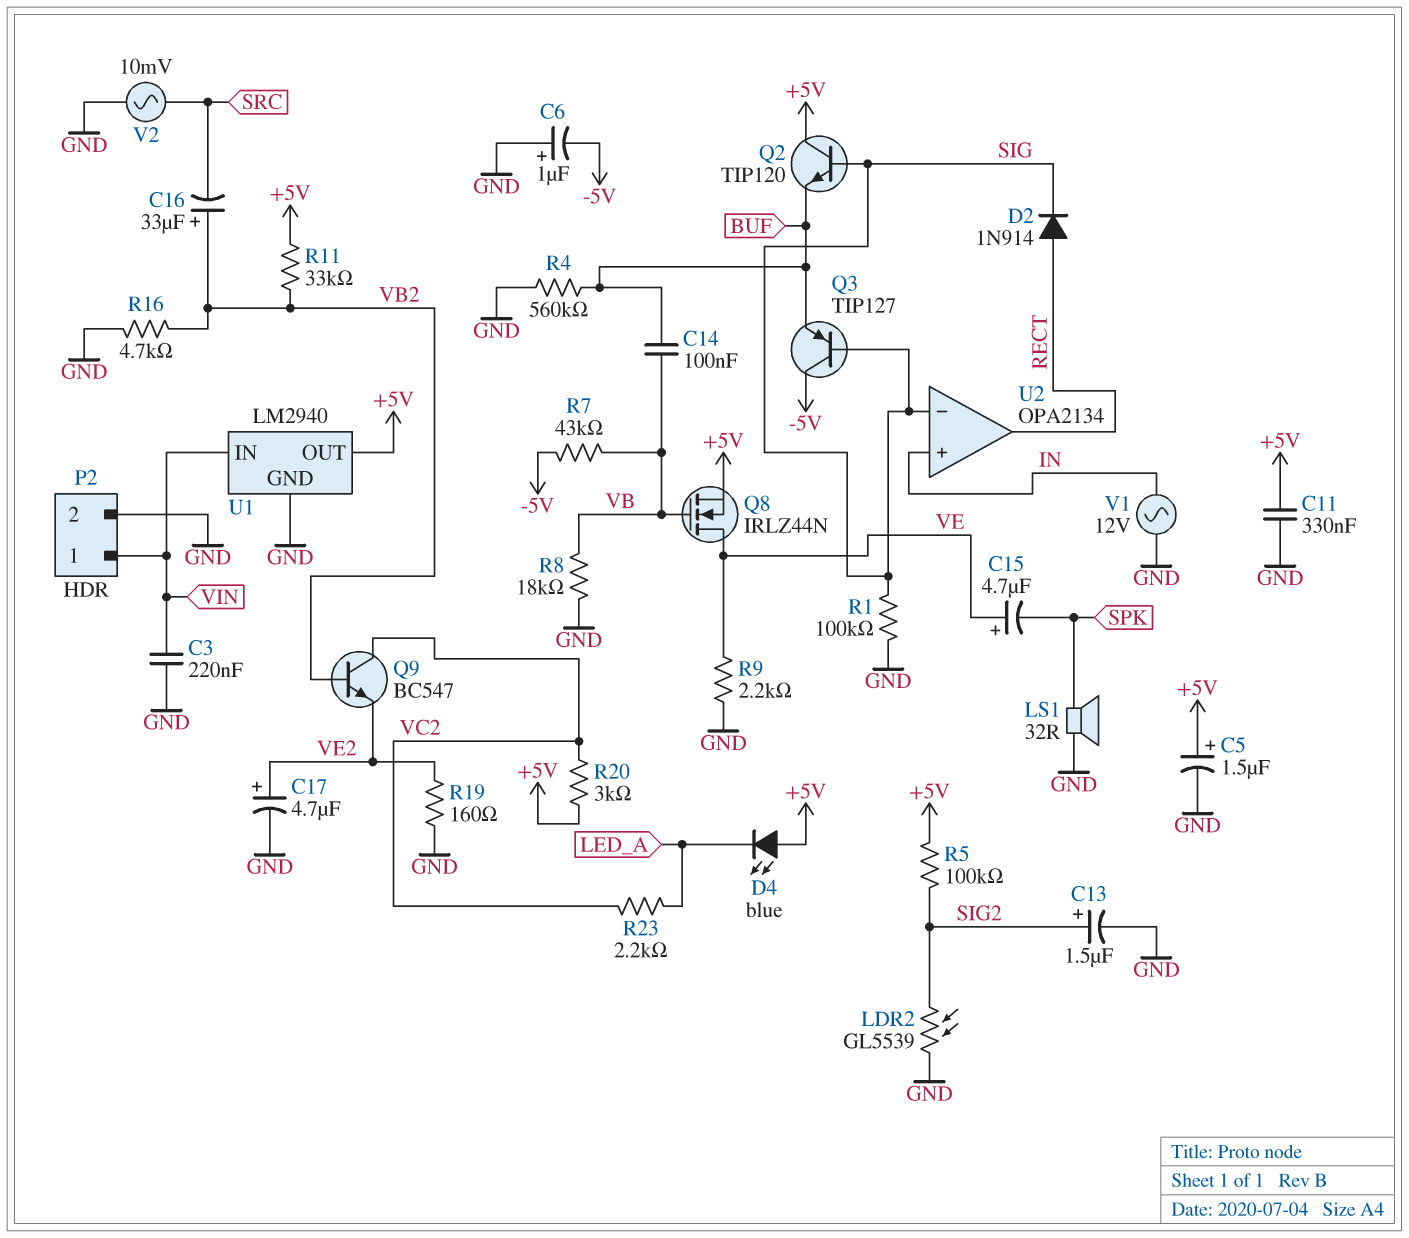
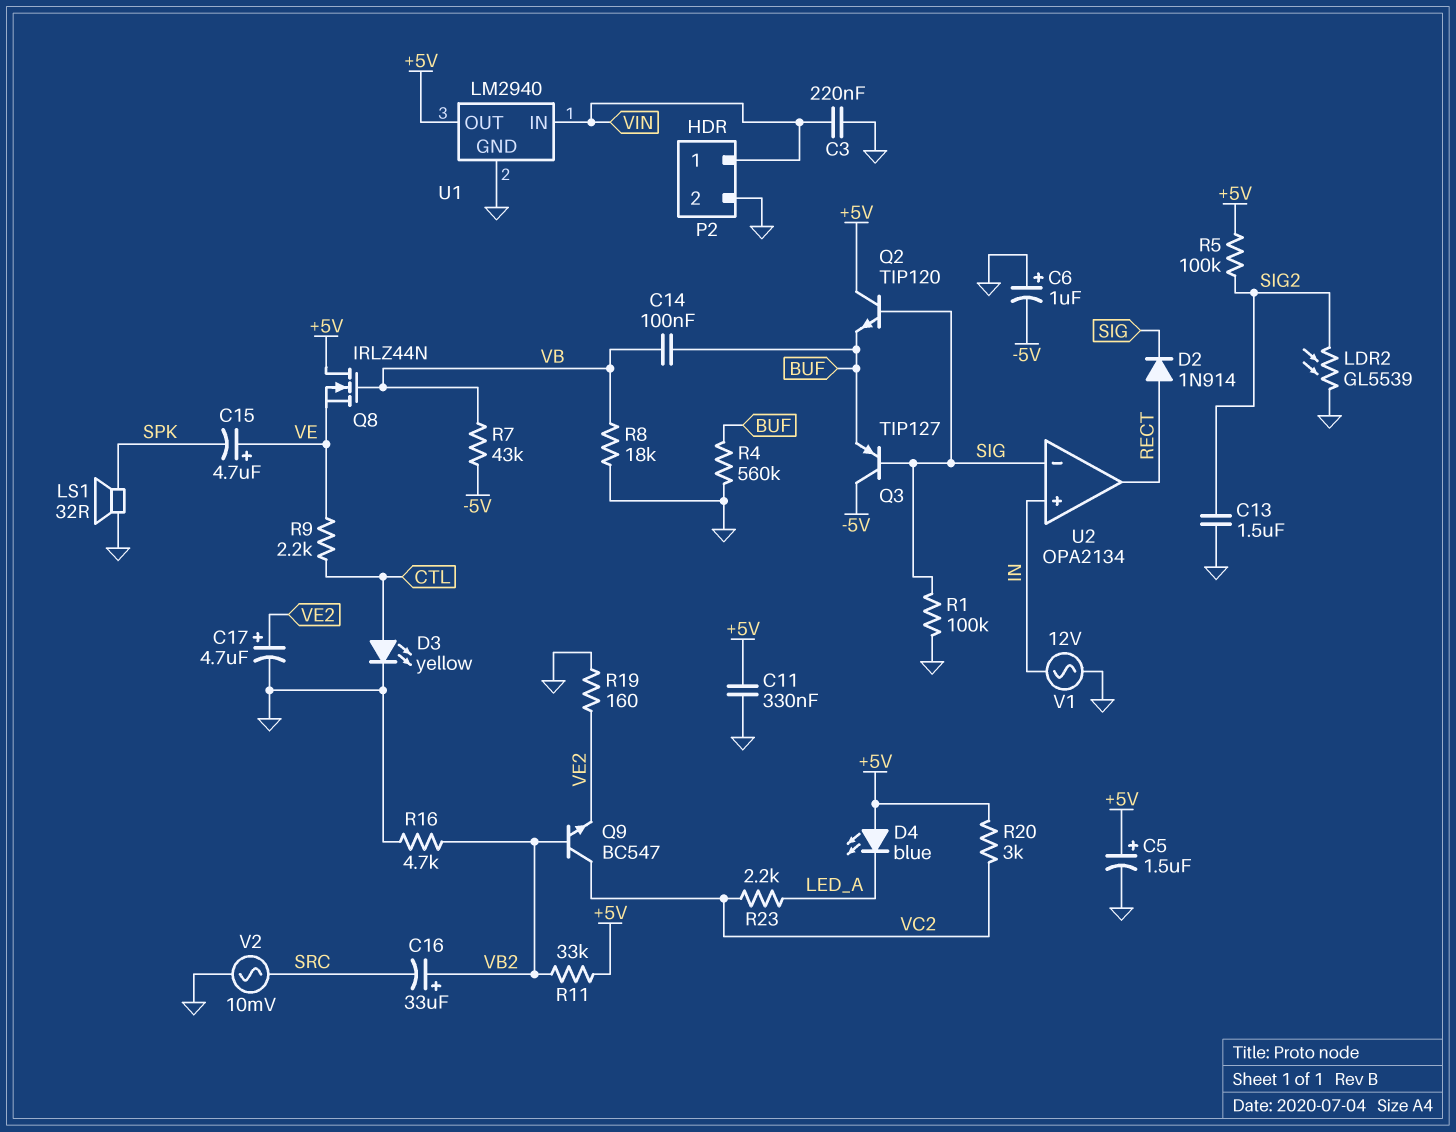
C13: 1.5uF (plus SIG2, minus GND) -> 1.5uF (GND, SIG2)
D3: none -> LED yellow (A CTL, K GND)
Q8: NMOS IRLZ44N (G VB, D VE, S +5V) -> NMOS IRLZ44N (G VB, D +5V, S VE)
R9: 2.2k (GND, VE) -> 2.2k (CTL, VE)

